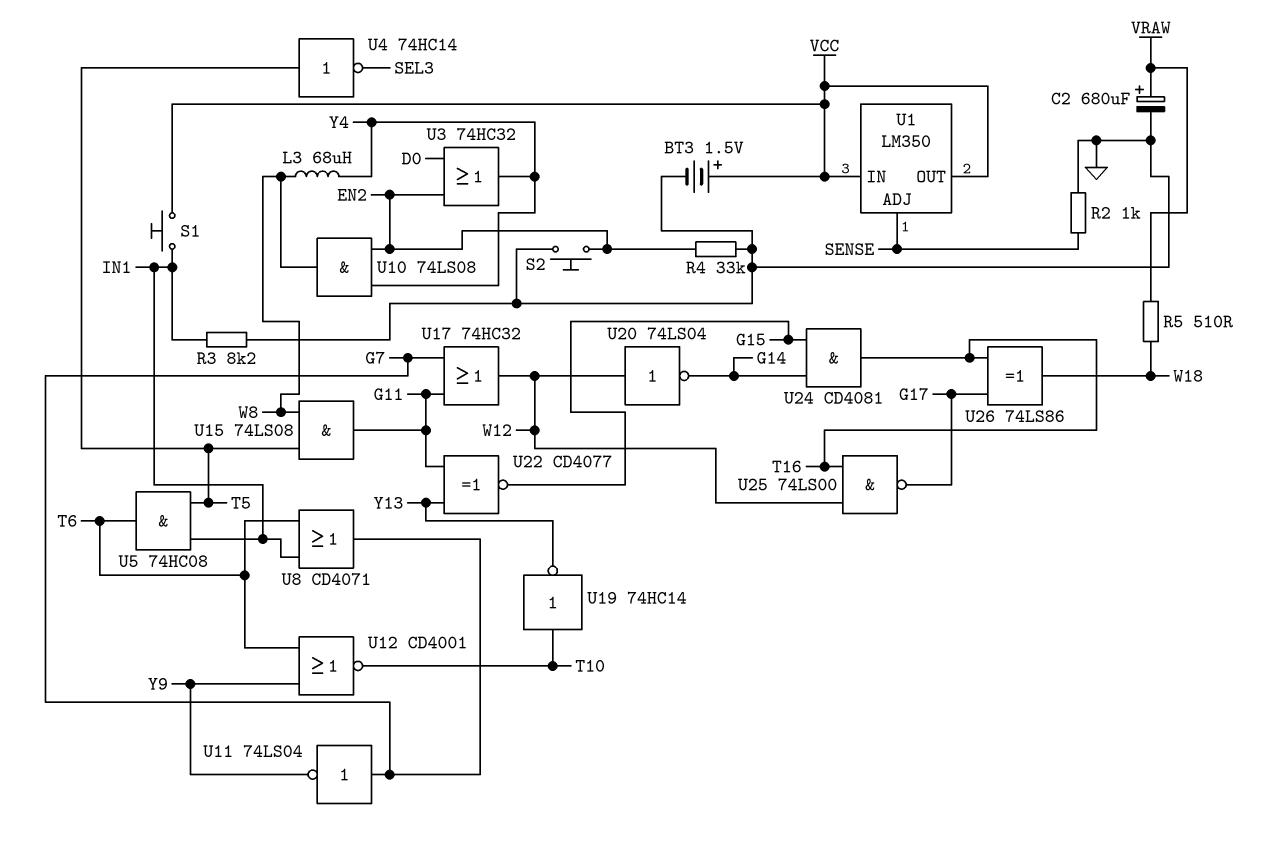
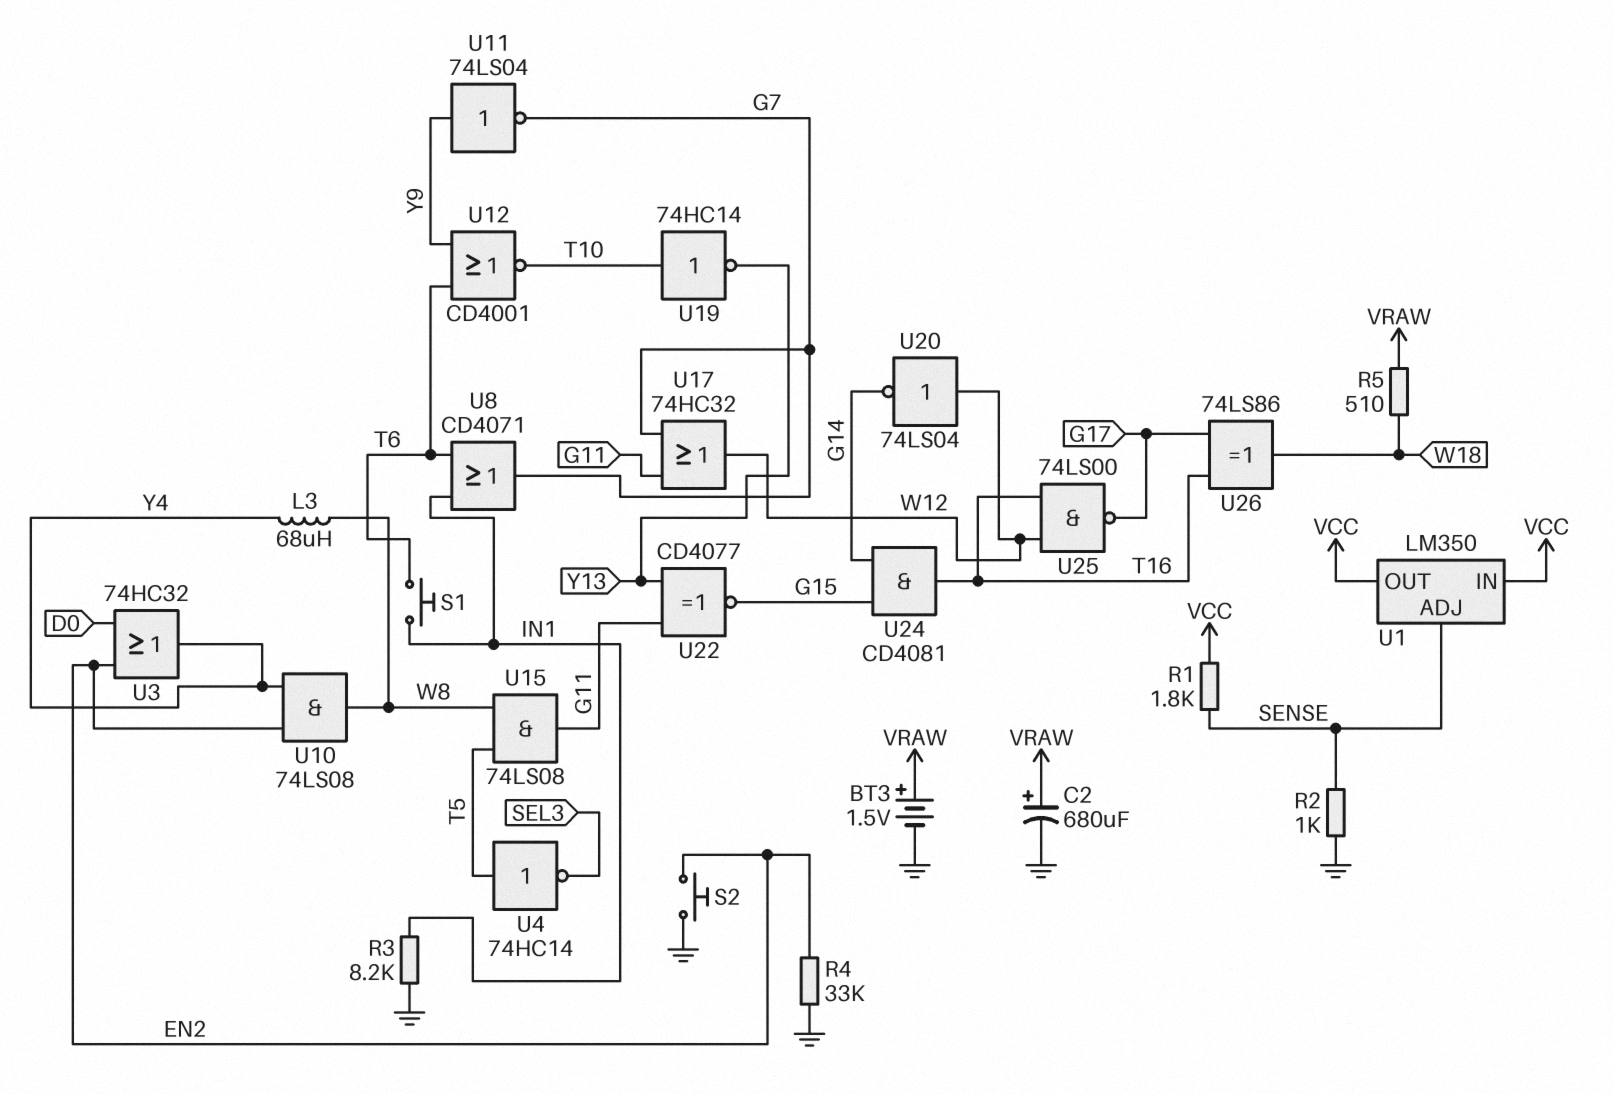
BT3: 1.5V (plus VCC, minus GND) -> 1.5V (plus VRAW, minus GND)
R1: none -> 1.8k (SENSE, VCC)
S1: button (IN1, VCC) -> button (IN1, T6)
U5: AND 74HC08 (in IN1, in T5, out T6) -> none
U11: NOT 74LS04 (in G7, out Y9) -> NOT 74LS04 (in Y9, out G7)

